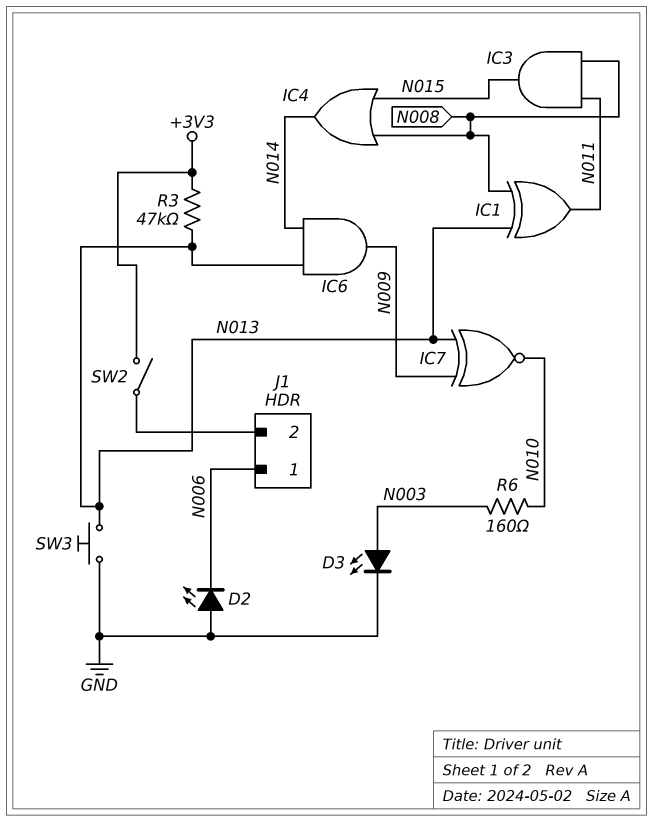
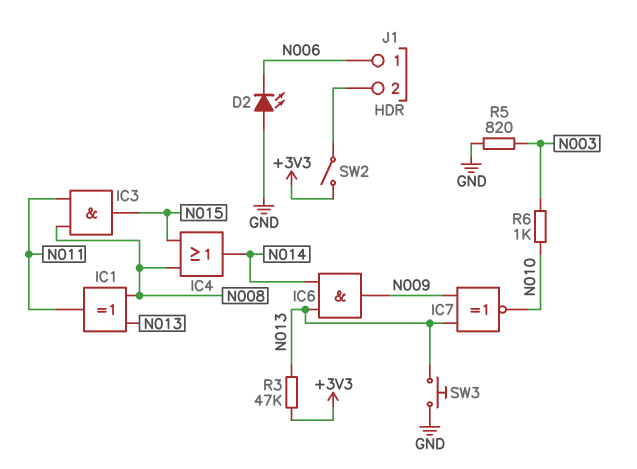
D3: LED (A N003, K GND) -> none
R5: none -> 820 (GND, N003)
R6: 160 (N003, N010) -> 1k (N003, N010)

